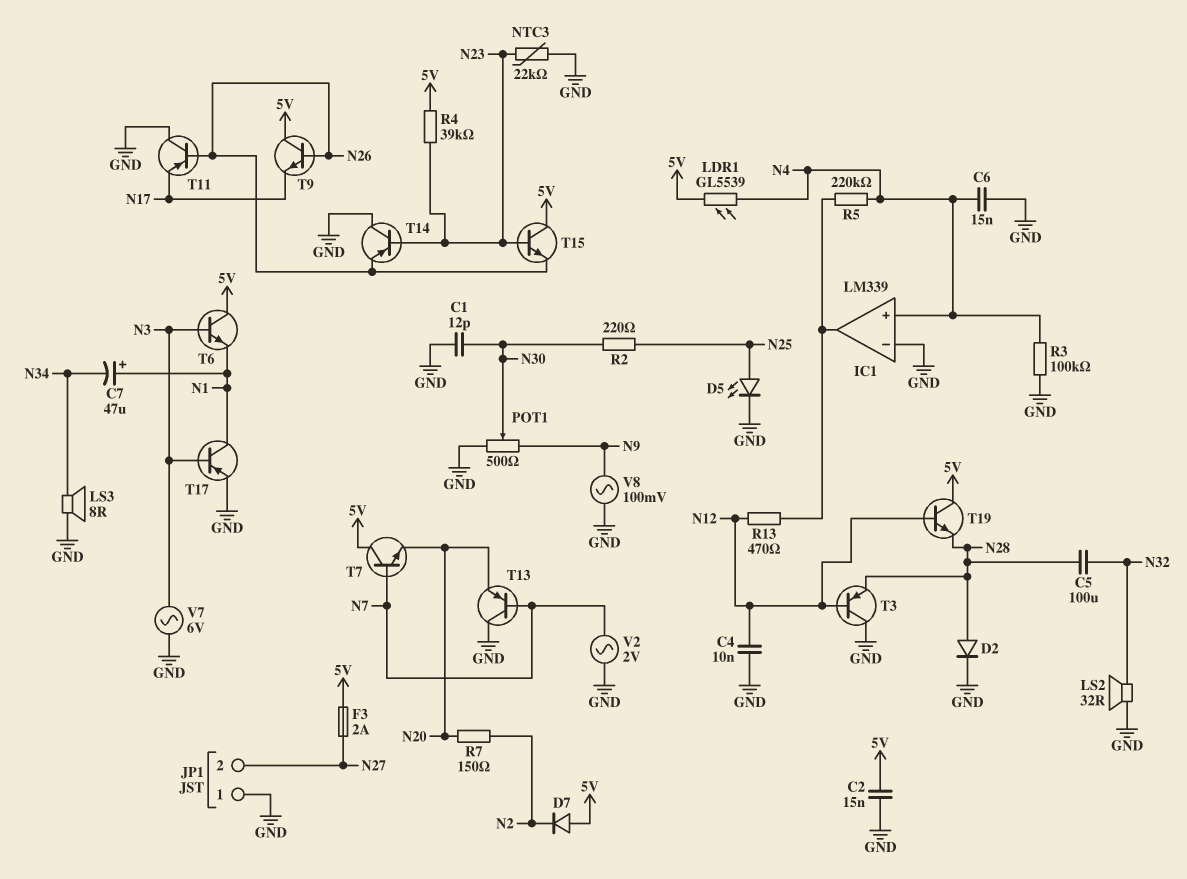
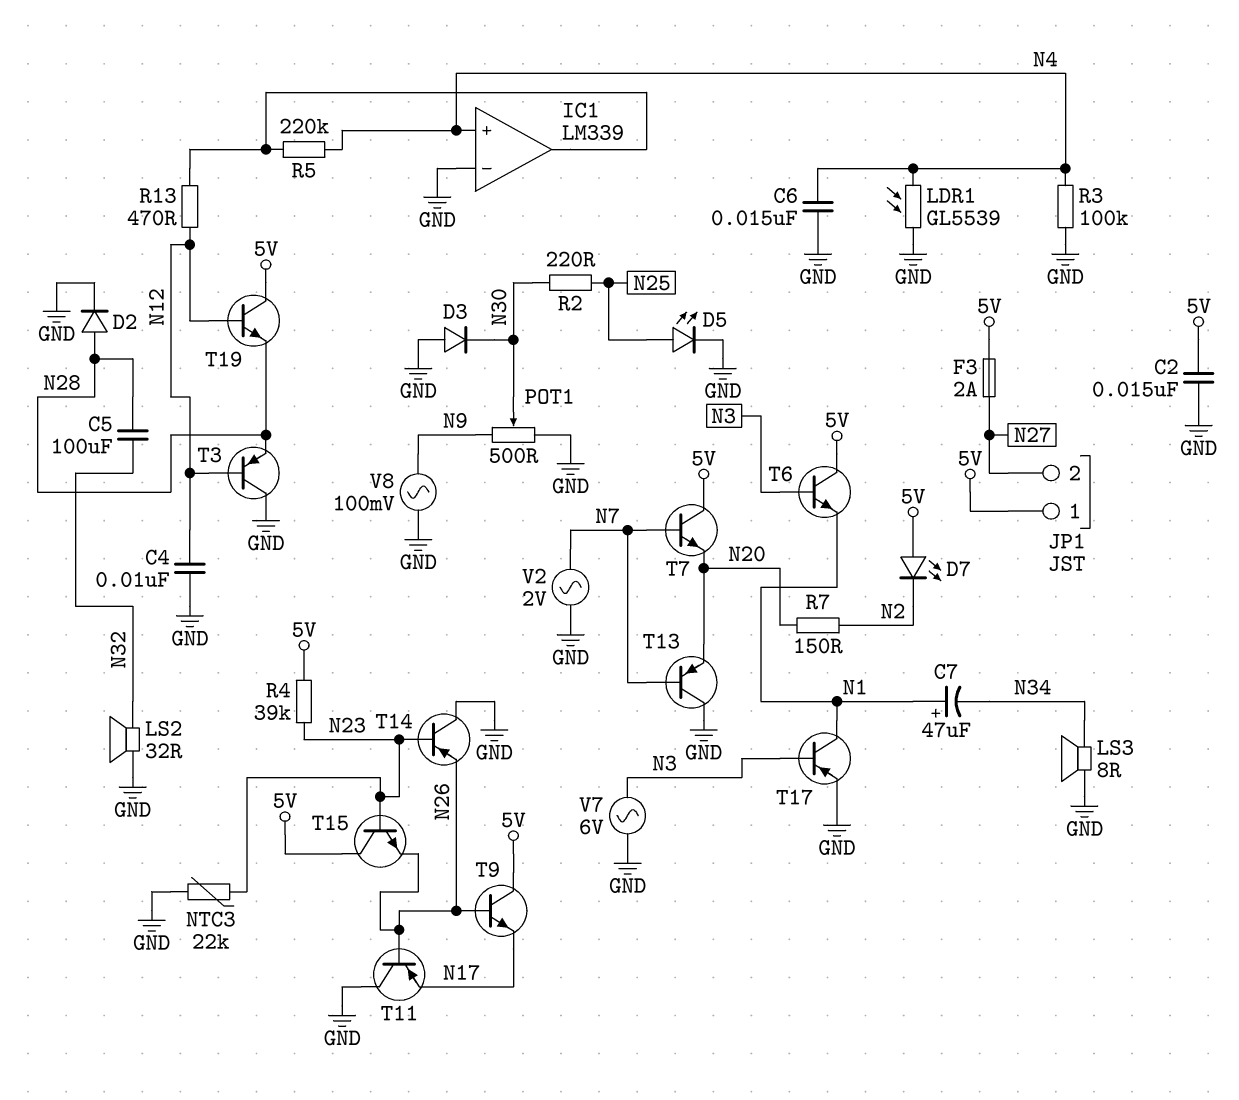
C1: 12pF (GND, N30) -> none
D3: none -> diode (A GND, K N30)
D7: diode (A 5V, K N2) -> LED (A 5V, K N2)
JP1 pin 1: GND -> 5V
LDR1: GL5539 (5V, N4) -> GL5539 (GND, N4)

